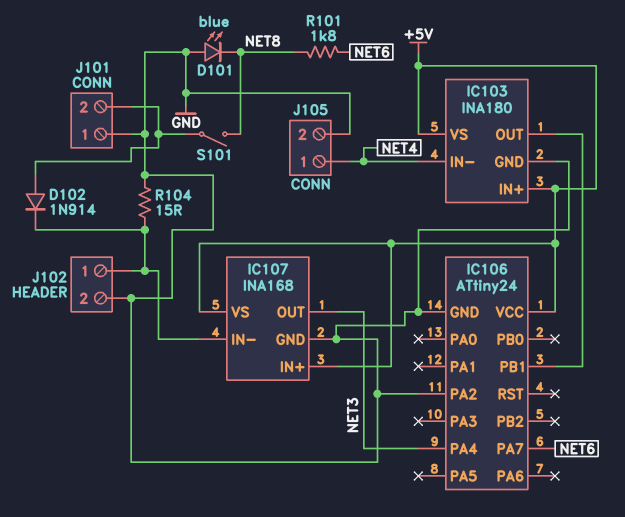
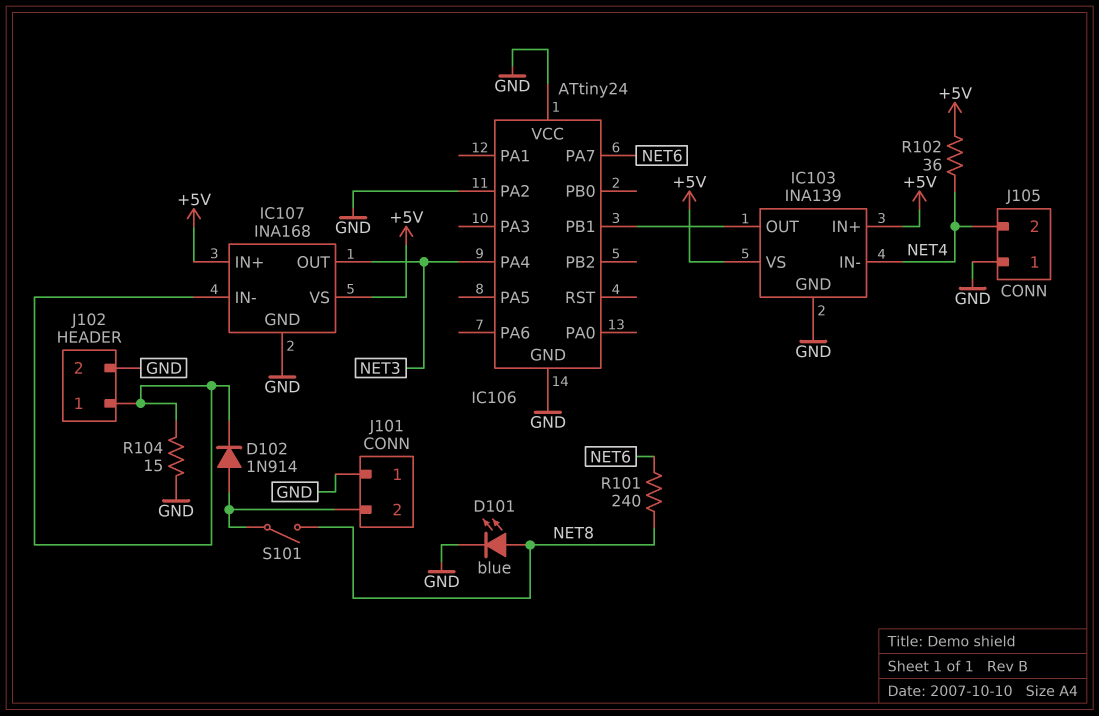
D101: LED blue (A GND, K NET8) -> LED blue (A NET8, K GND)
IC103: INA180 -> INA139
IC106 pin VCC: +5V -> GND
J105 pin 1: NET4 -> GND
J105 pin 2: GND -> NET4
R101: 1.8k (NET6, NET8) -> 240 (NET6, NET8)
R102: none -> 36 (+5V, NET4)

